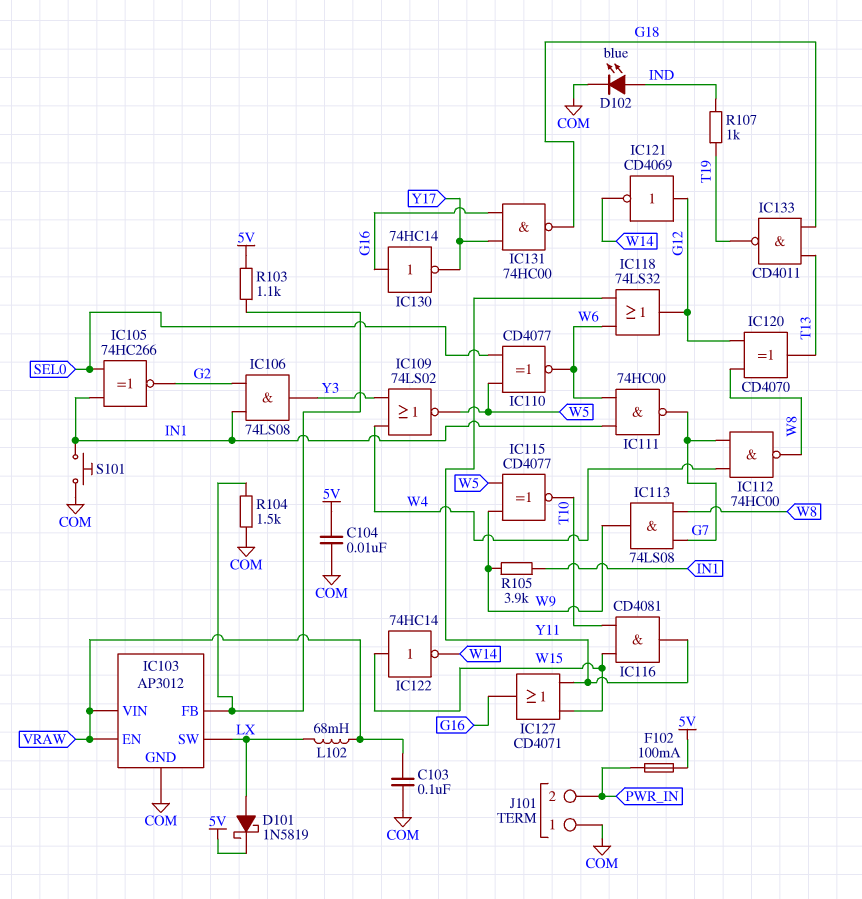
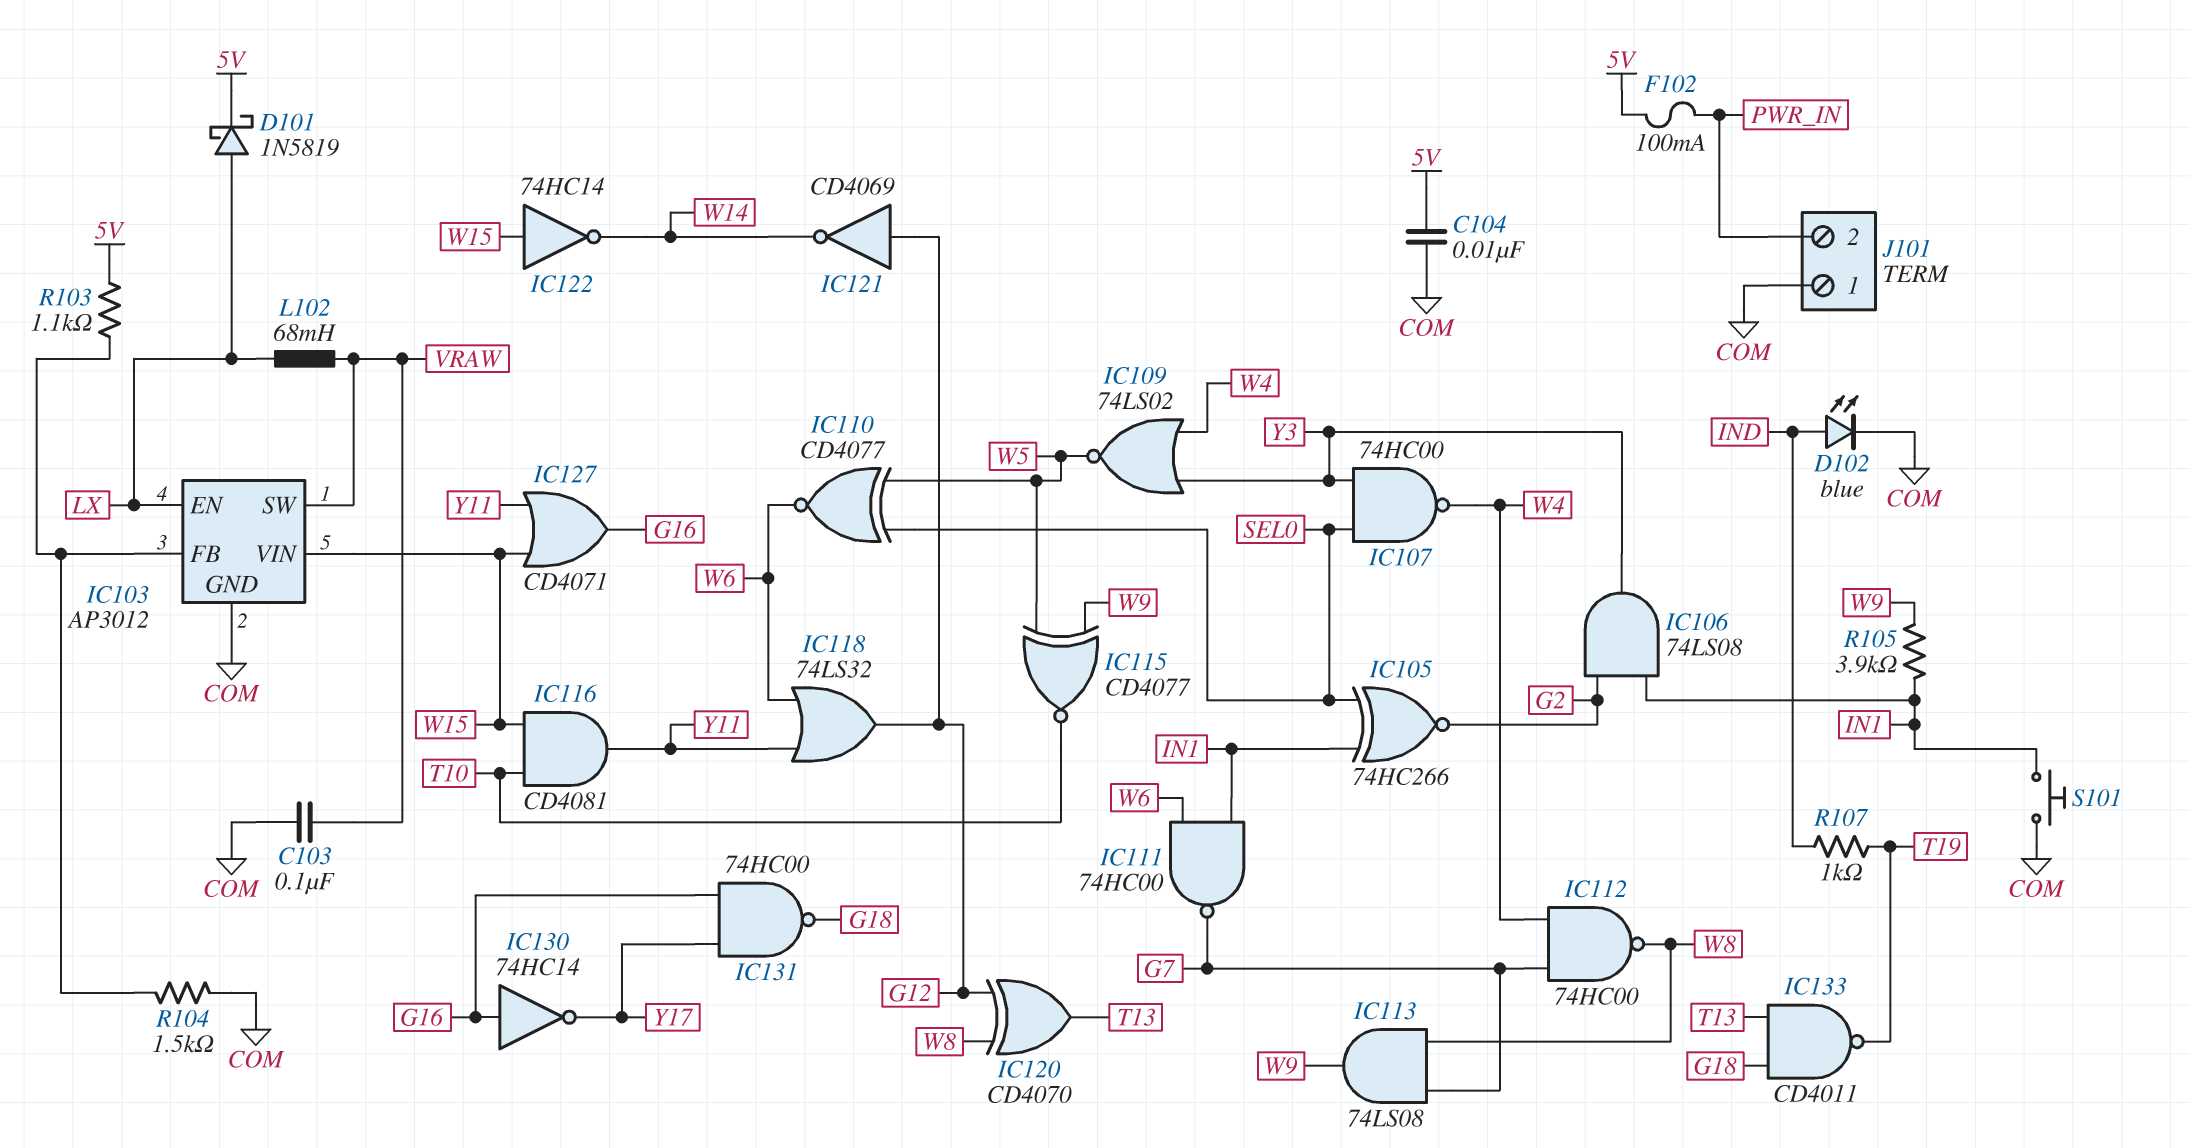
IC103 pin EN: VRAW -> LX
IC103 pin SW: LX -> VRAW
IC103 pin VIN: VRAW -> W15
IC107: none -> NAND 74HC00 (in SEL0, in Y3, out W4)

